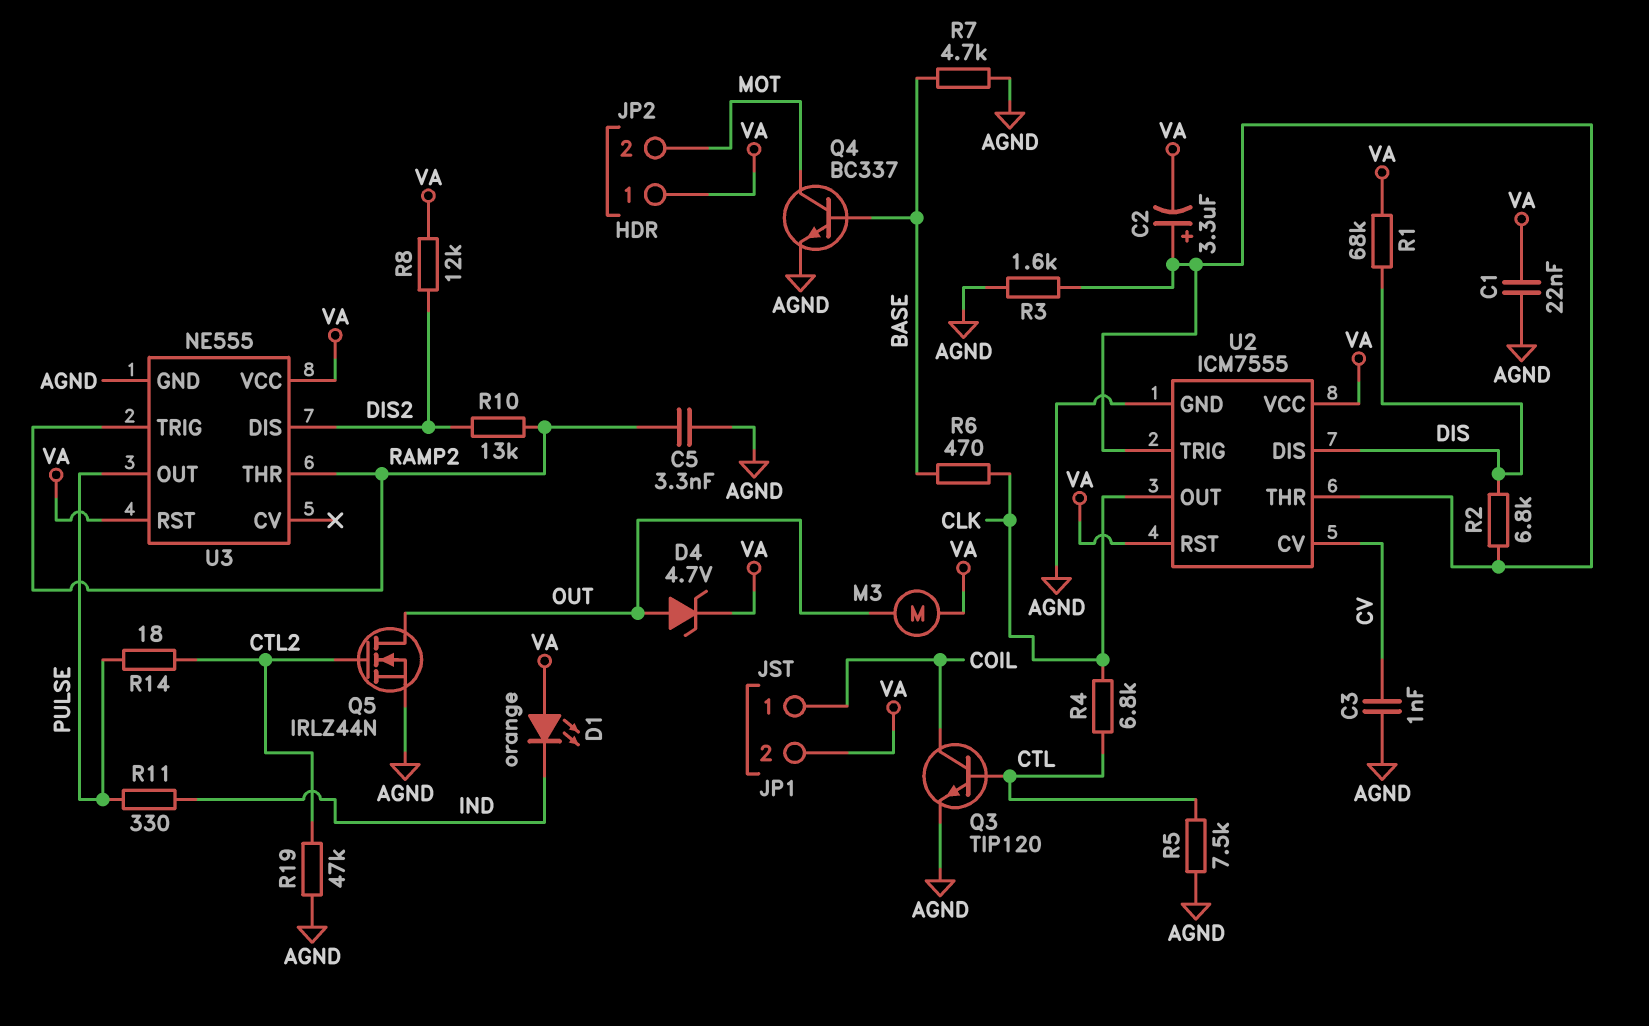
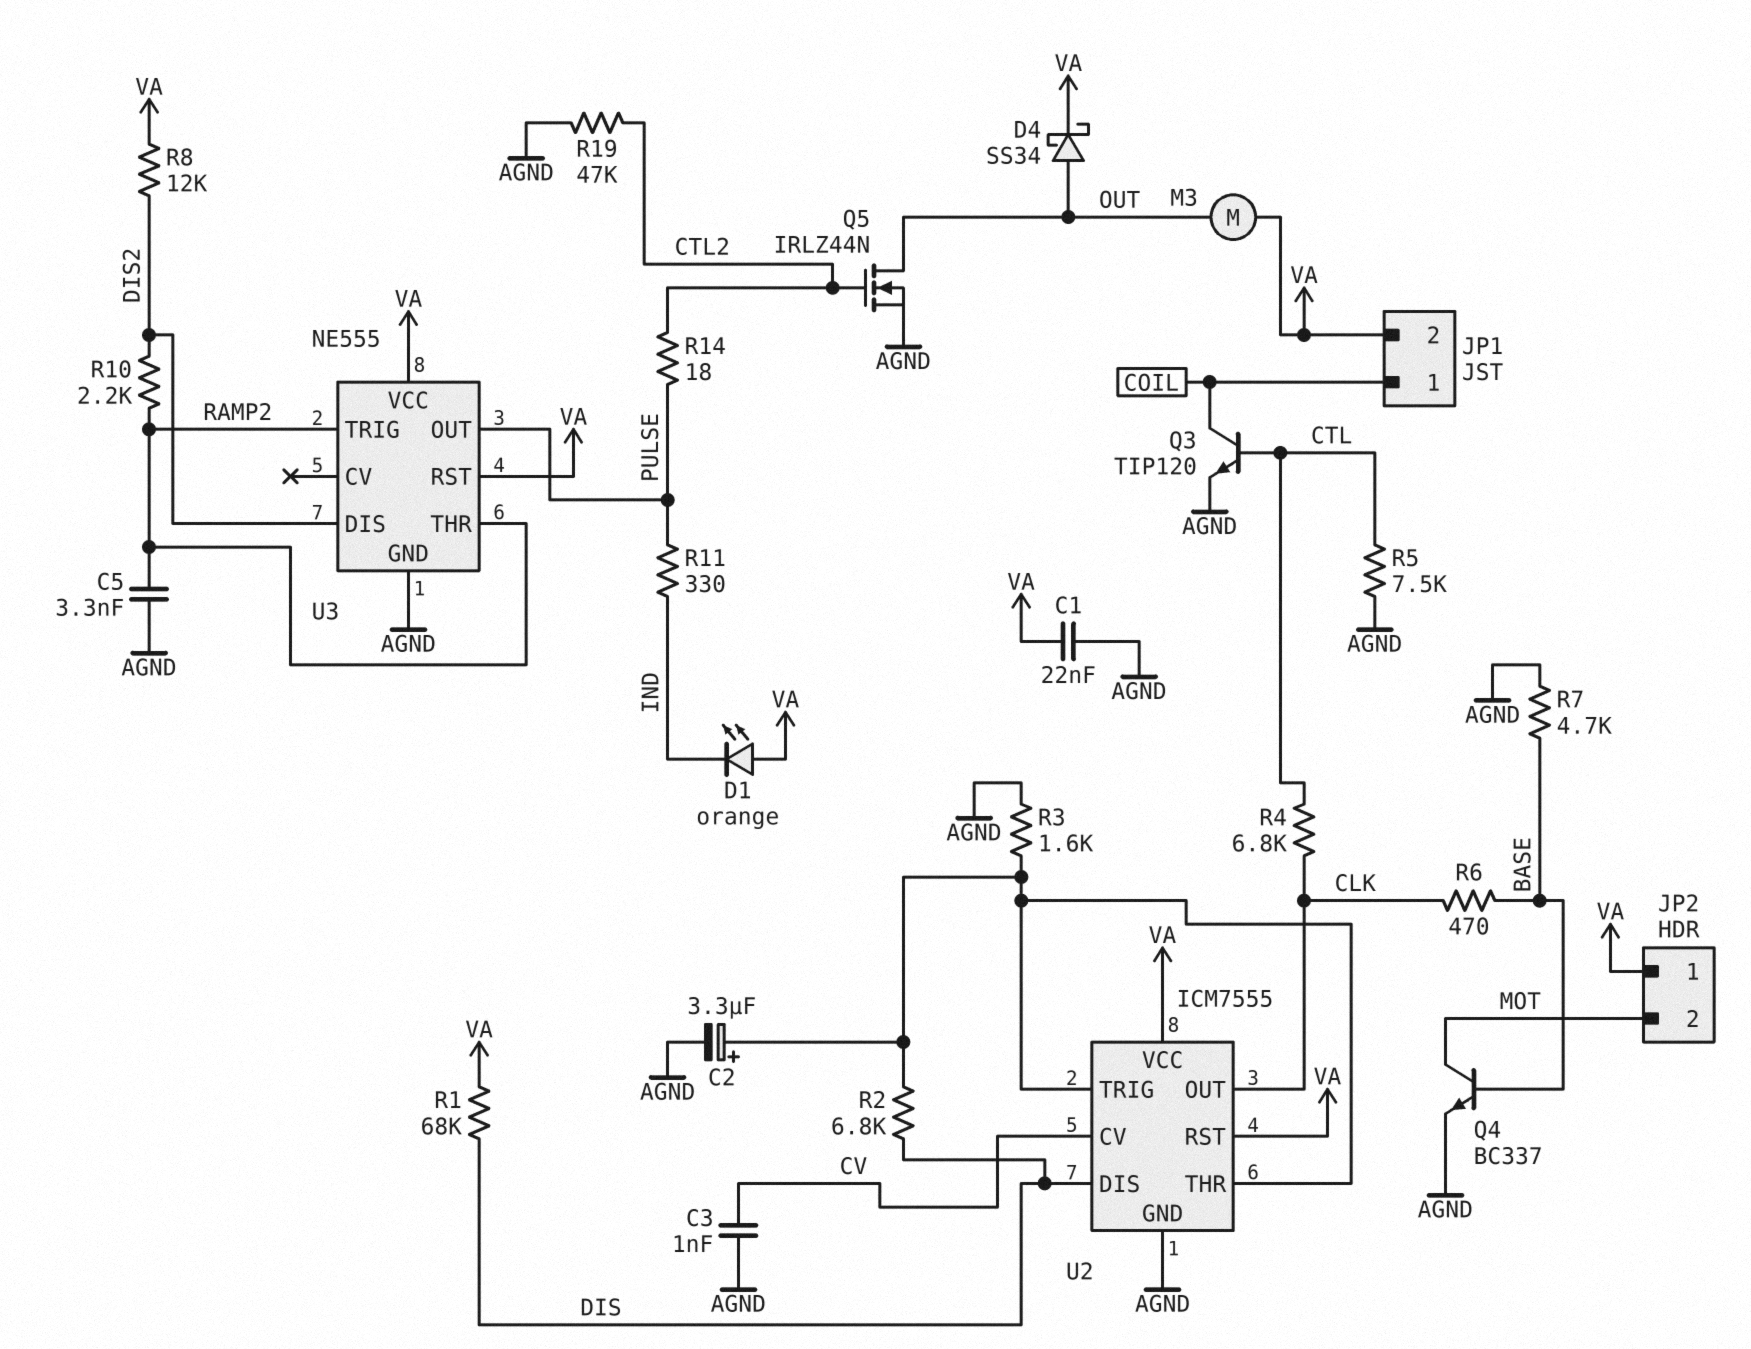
C2: 3.3uF (plus U2/THR, minus VA) -> 3.3uF (plus U2/THR, minus AGND)
D4: zener 4.7V (A OUT, K VA) -> schottky SS34 (A OUT, K VA)
R10: 13k (DIS2, RAMP2) -> 2.2k (DIS2, RAMP2)

